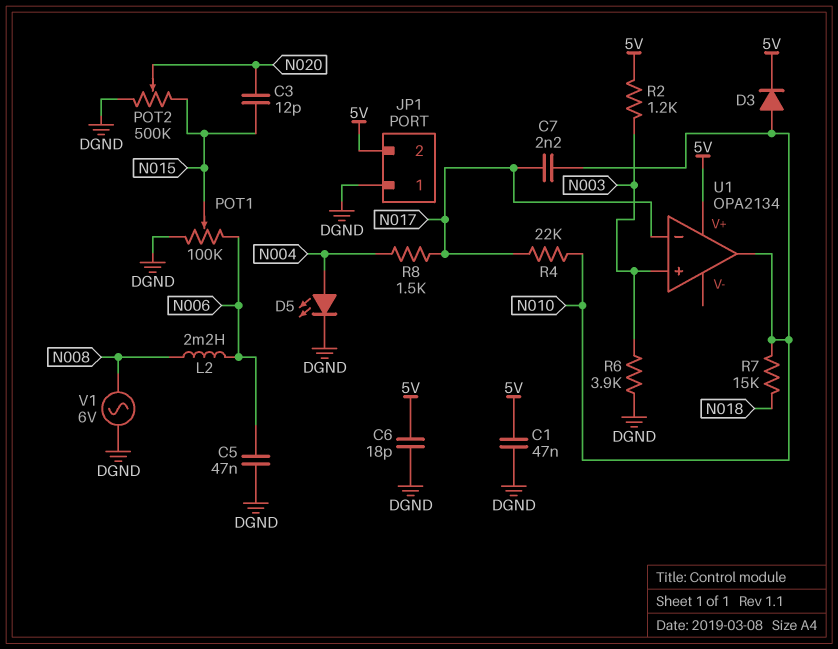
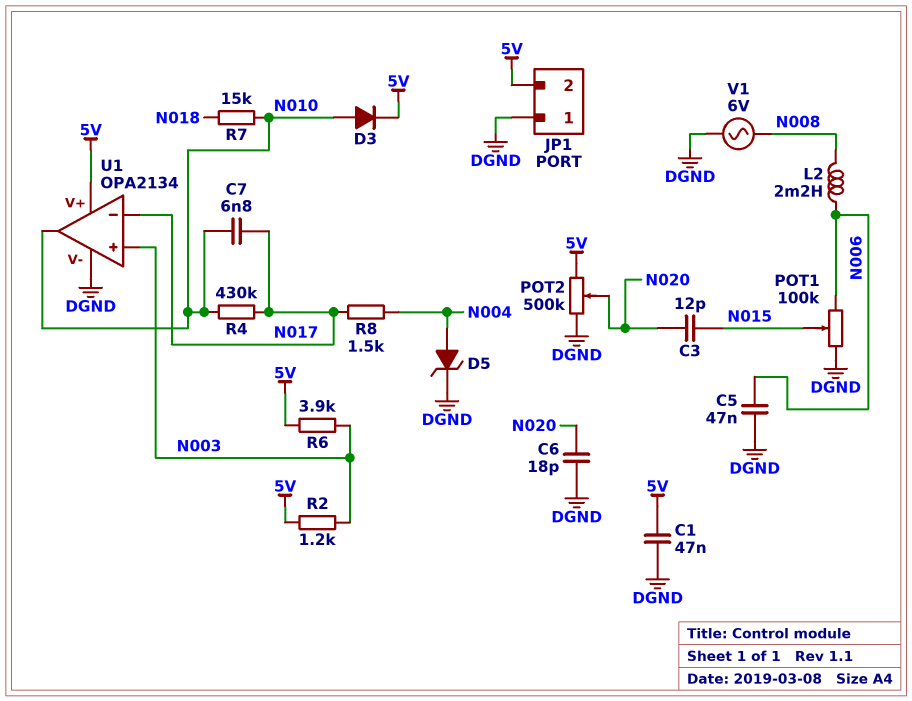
C6: 18pF (5V, DGND) -> 18pF (DGND, N020)
C7: 2.2nF (N010, N017) -> 6.8nF (N010, N017)
D5: LED (A N004, K DGND) -> zener (A N004, K DGND)
POT2: 500k (DGND, N015, wiper N020) -> 500k (5V, DGND, wiper N020)
R4: 22k (N010, N017) -> 430k (N010, N017)
R6: 3.9k (DGND, N003) -> 3.9k (5V, N003)
U1 pin V-: none -> DGND

